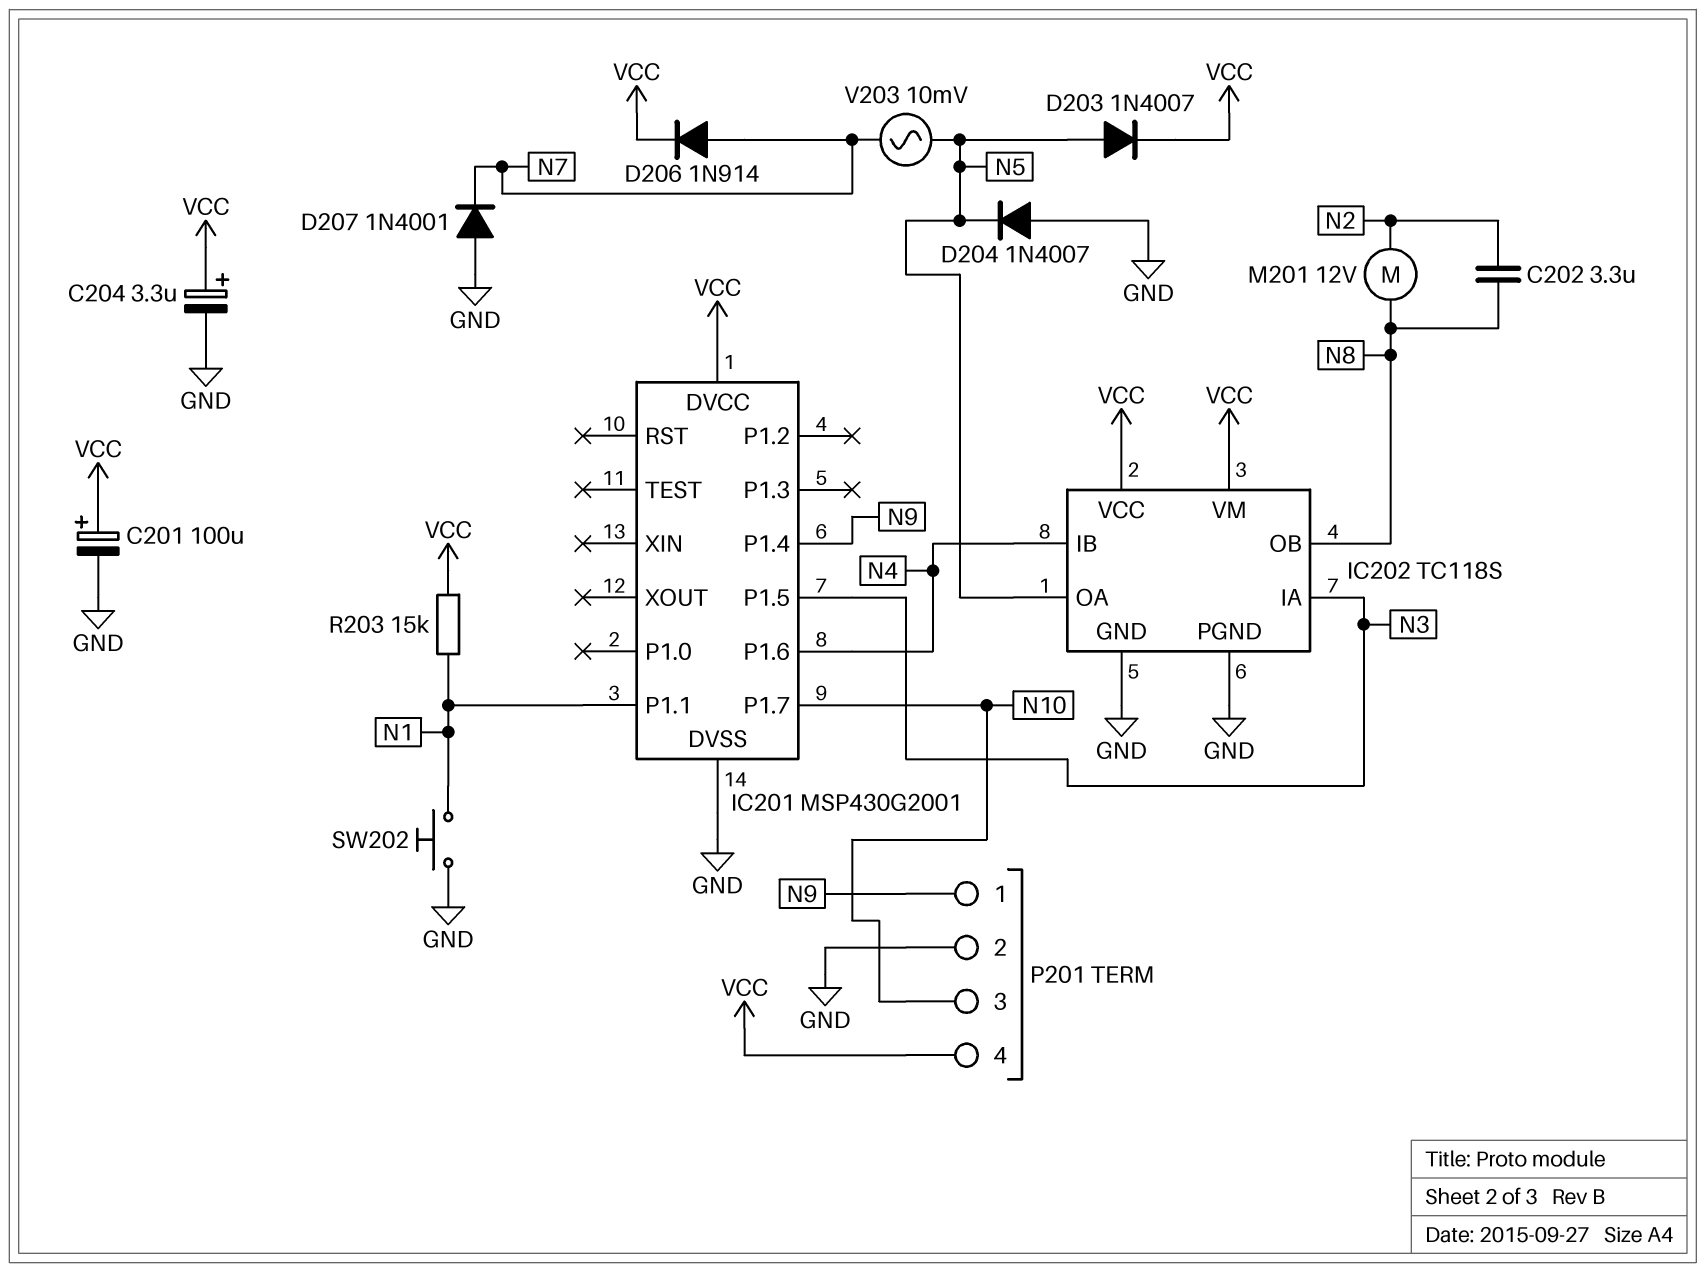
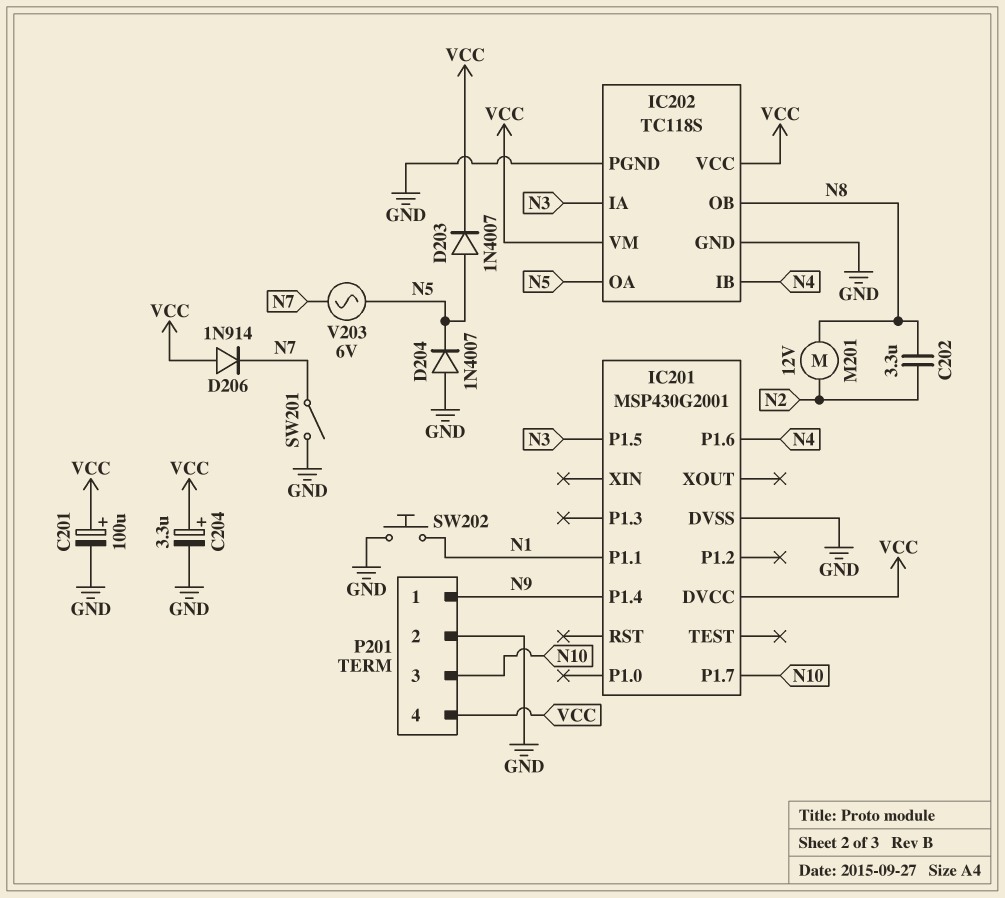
D206: diode 1N914 (A N7, K VCC) -> diode 1N914 (A VCC, K N7)
D207: diode 1N4001 (A GND, K N7) -> none
R203: 15k (N1, VCC) -> none
SW201: none -> switch (GND, N7)
V203: AC 10mV (N5, N7) -> AC 6V (N5, N7)

